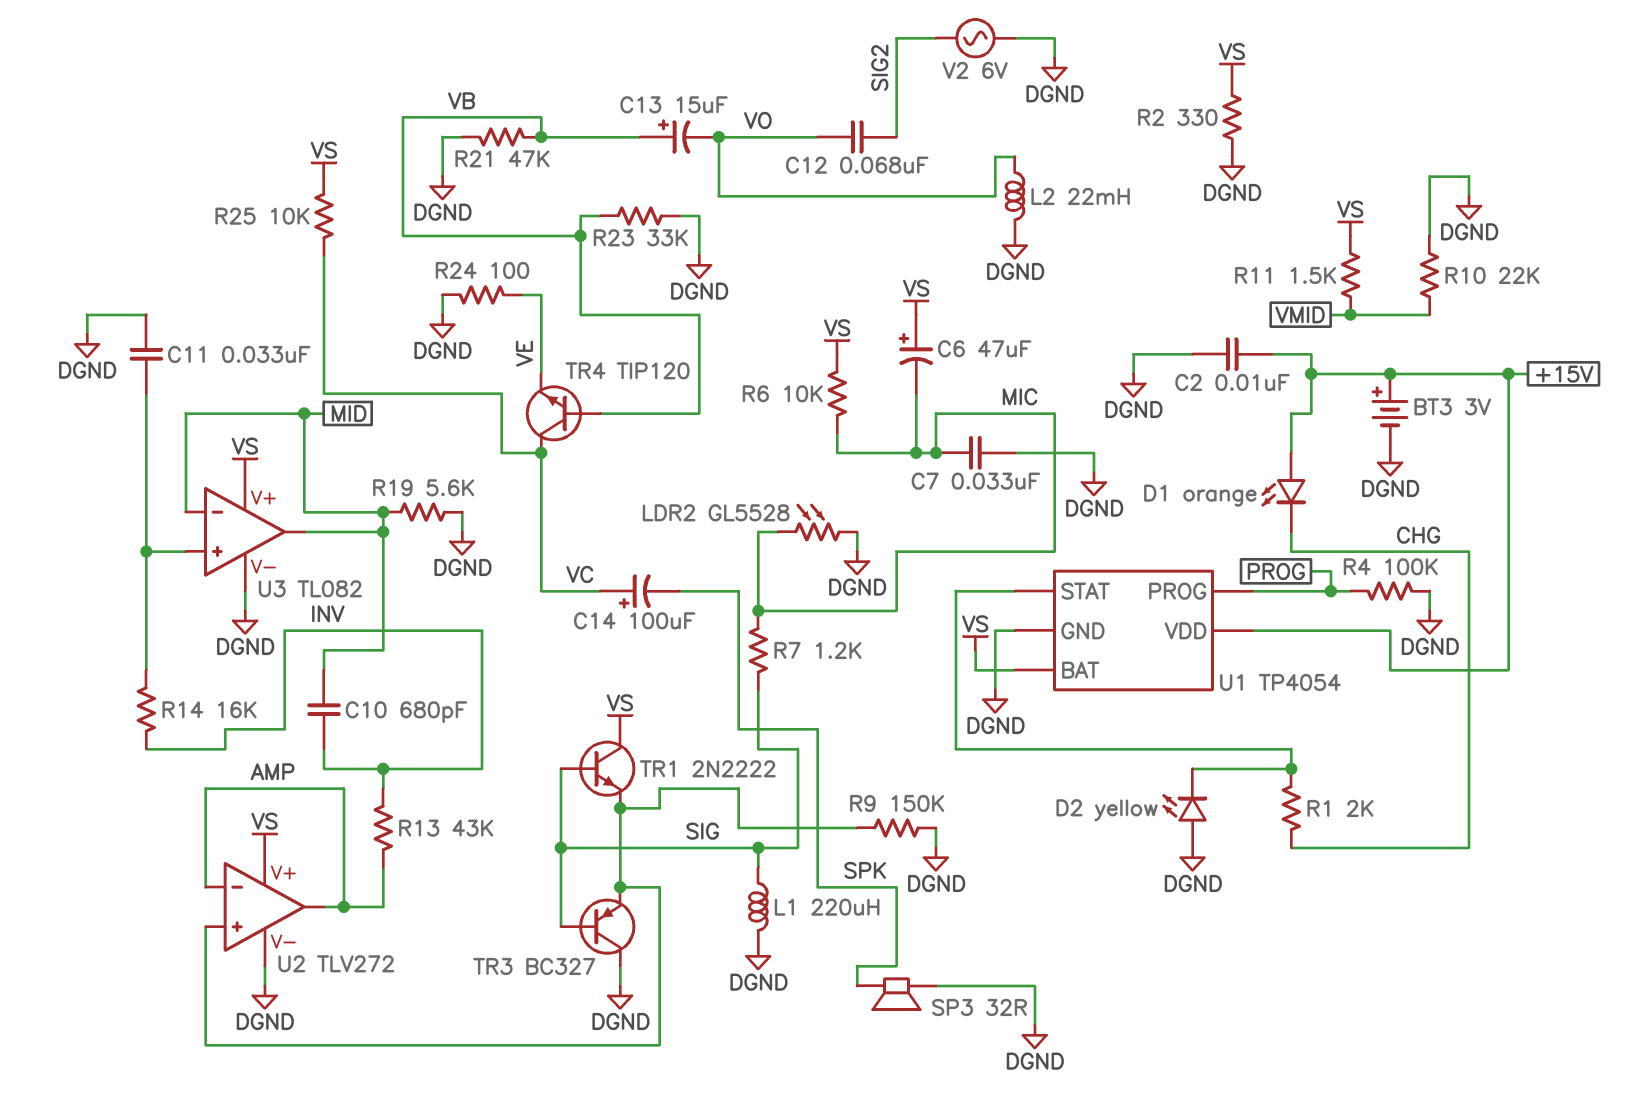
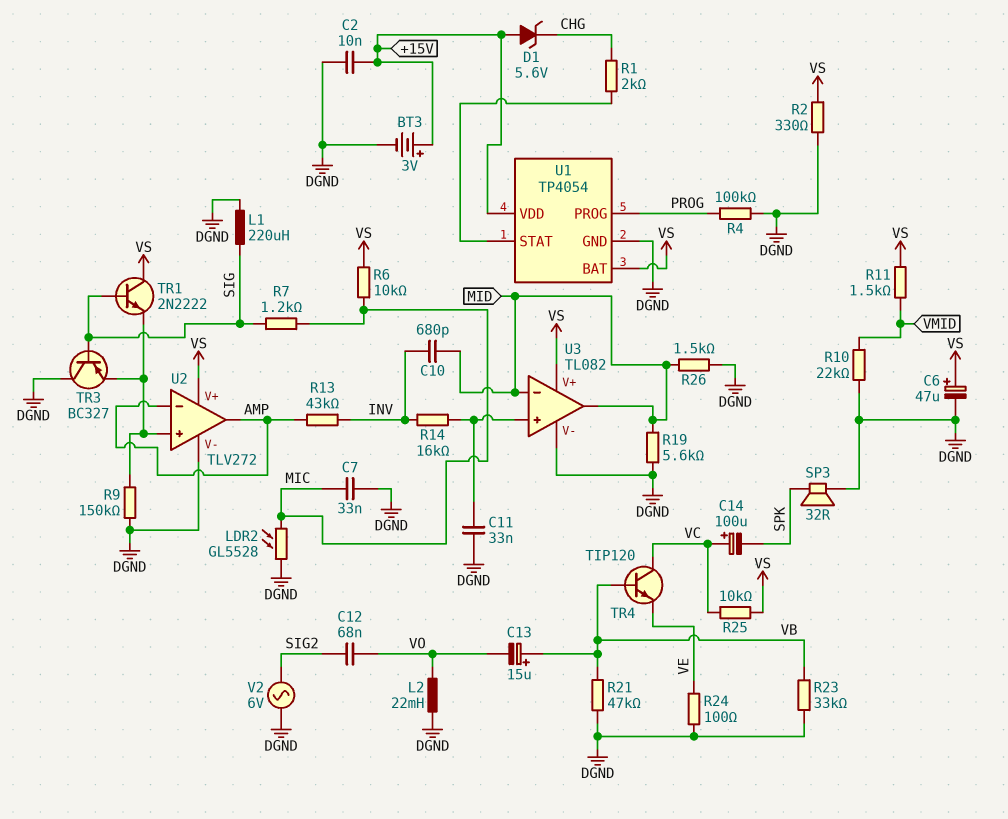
C6: 47uF (plus VS, minus MIC) -> 47uF (plus VS, minus DGND)
D1: LED orange (A +15V, K CHG) -> zener 5.6V (A +15V, K CHG)
D2: LED yellow (A DGND, K U1/STAT) -> none
R26: none -> 1.5k (DGND, MID)

